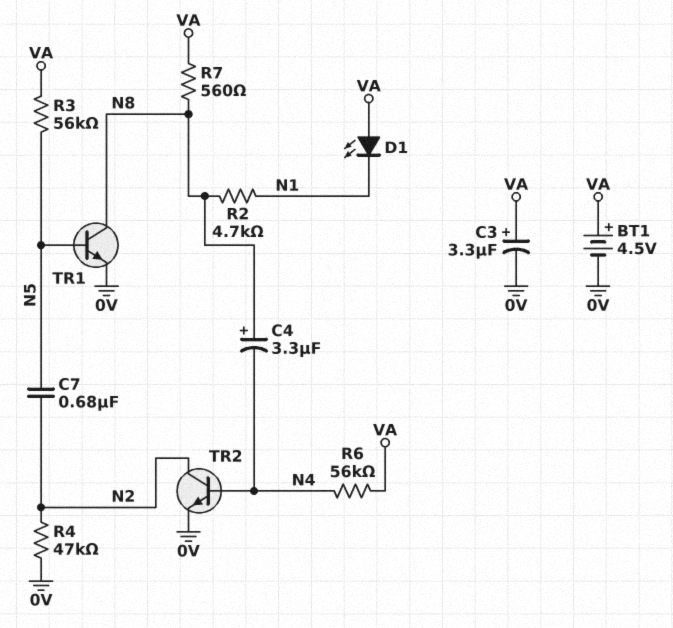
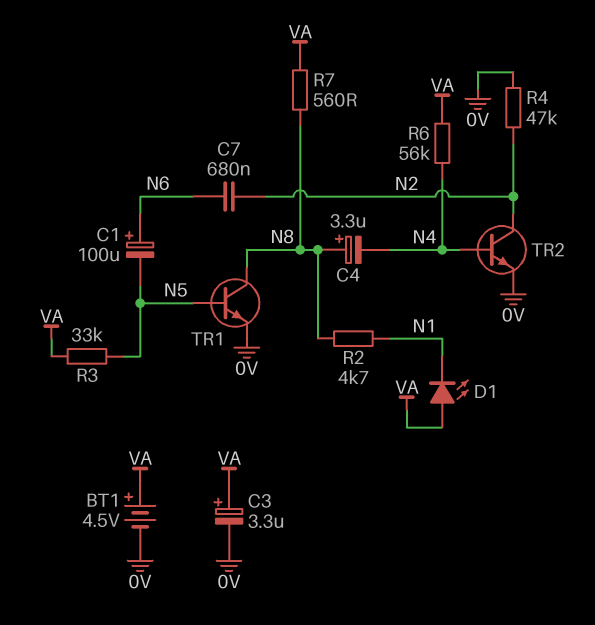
C1: none -> 100uF (plus N6, minus N5)
C7: 680nF (N2, N5) -> 680nF (N2, N6)
R3: 56k (N5, VA) -> 33k (N5, VA)

